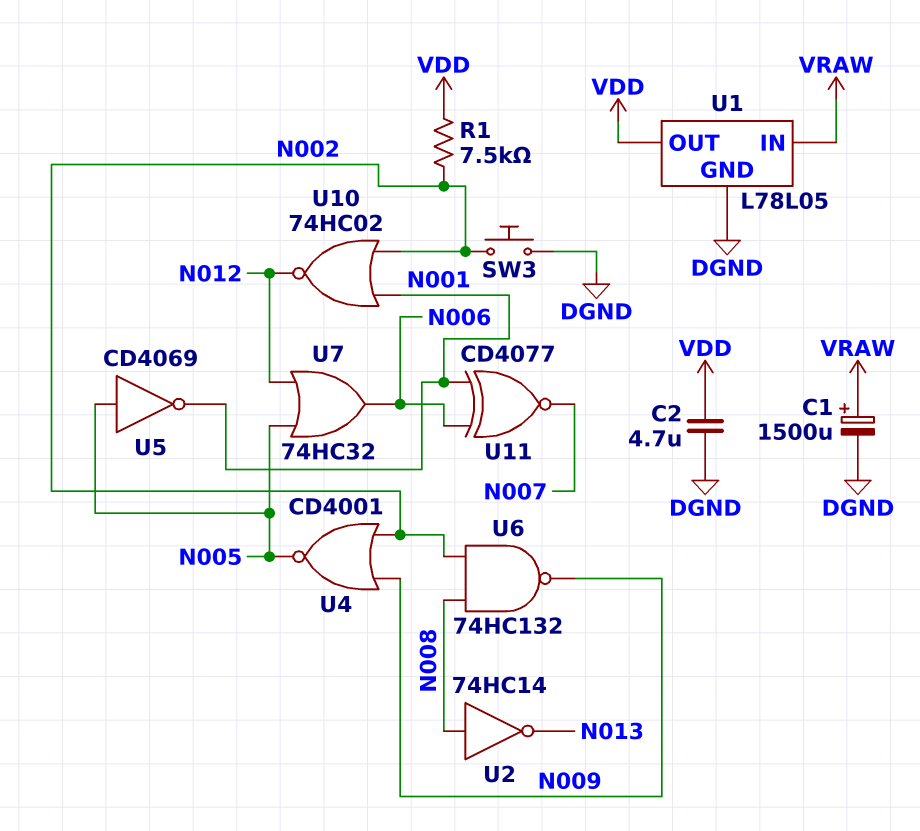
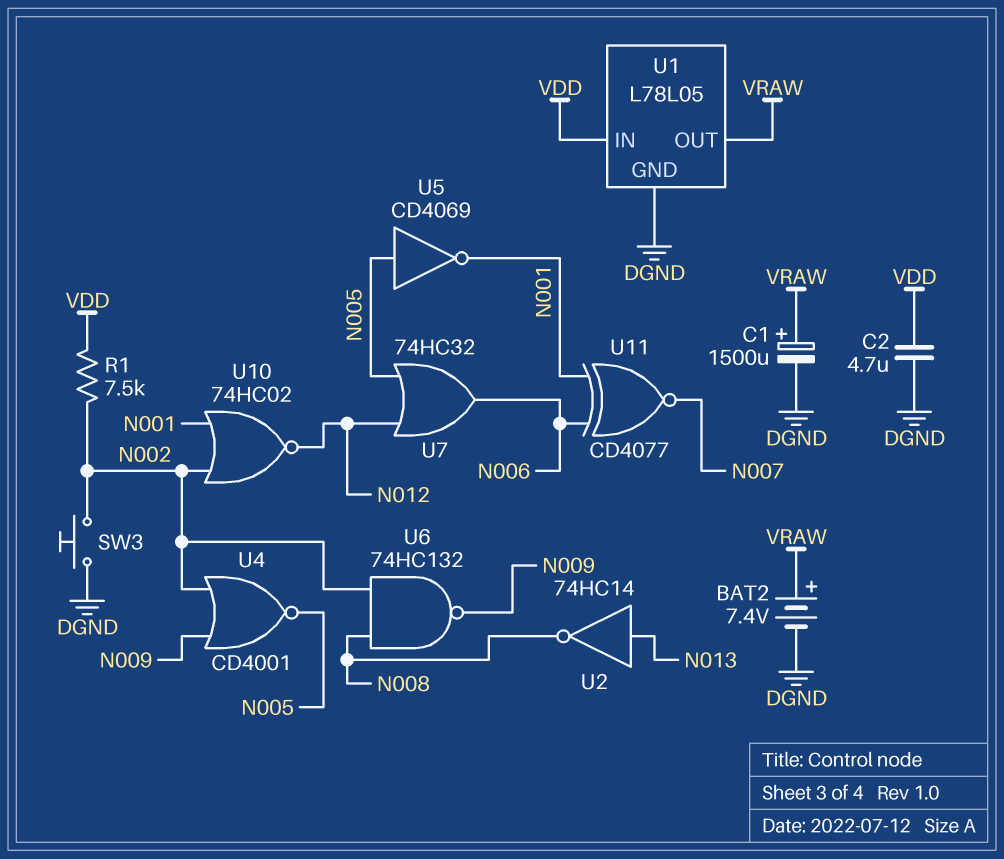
BAT2: none -> 7.4V (plus VRAW, minus DGND)
U1 pin IN: VRAW -> VDD
U1 pin OUT: VDD -> VRAW
U2: NOT 74HC14 (in N008, out N013) -> NOT 74HC14 (in N013, out N008)

